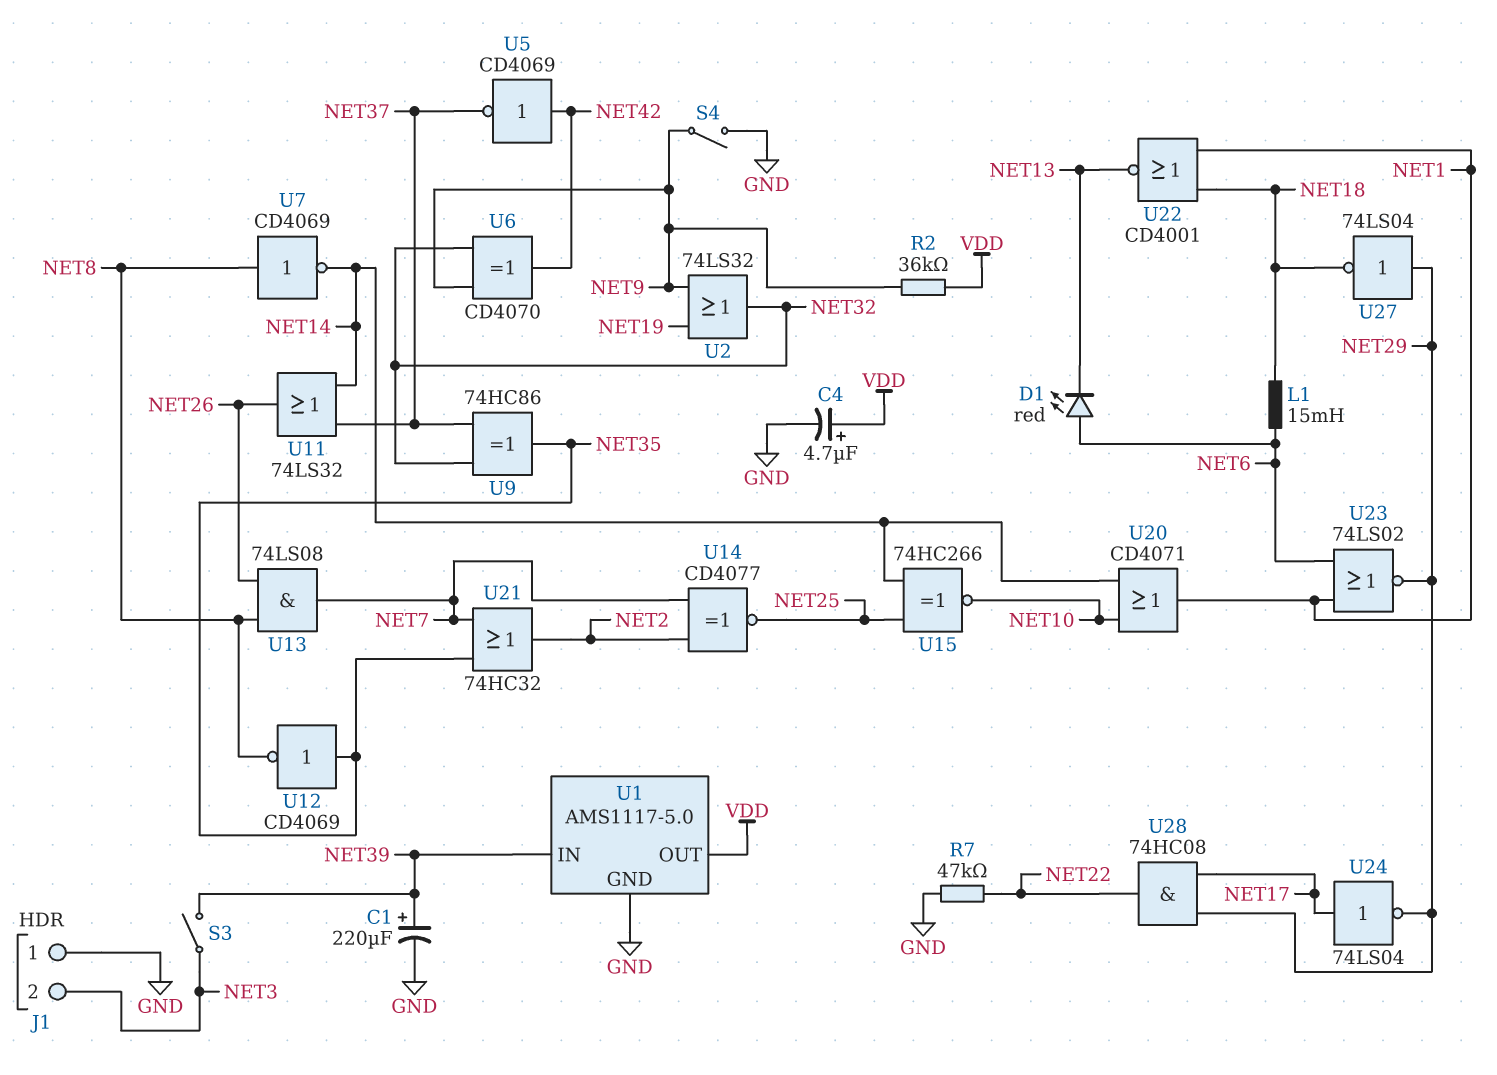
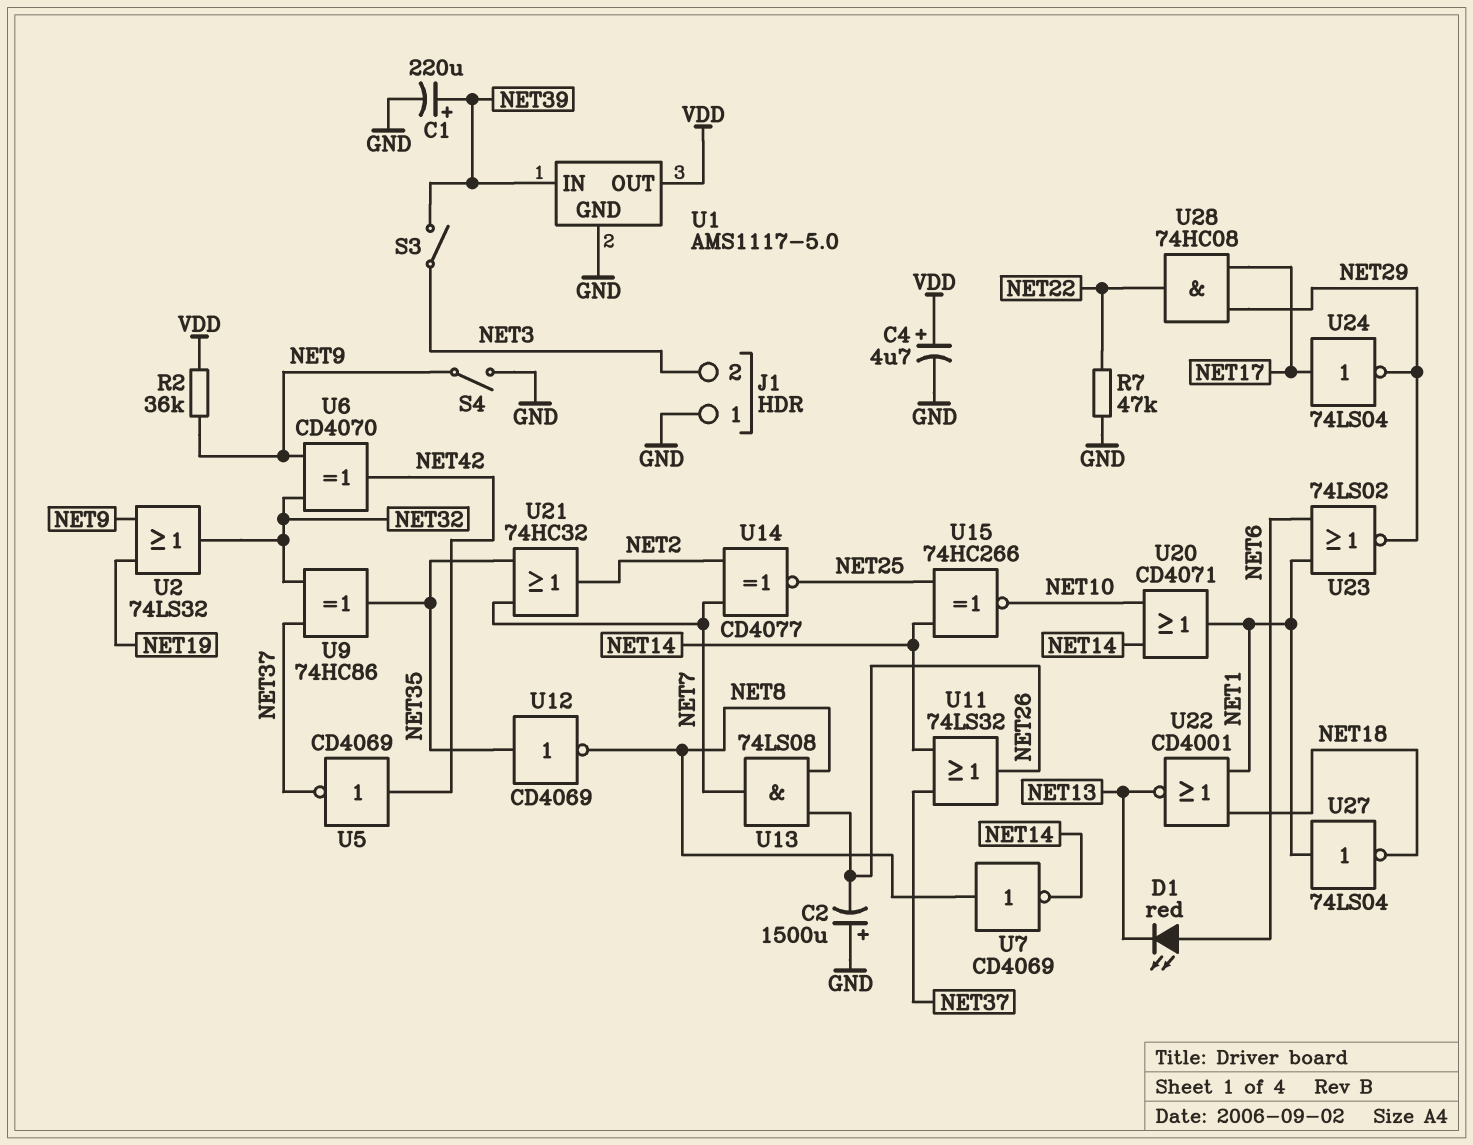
C2: none -> 1500uF (plus GND, minus NET26)
L1: 15mH (NET6, NET18) -> none
U27: NOT 74LS04 (in NET29, out NET18) -> NOT 74LS04 (in NET1, out NET18)

